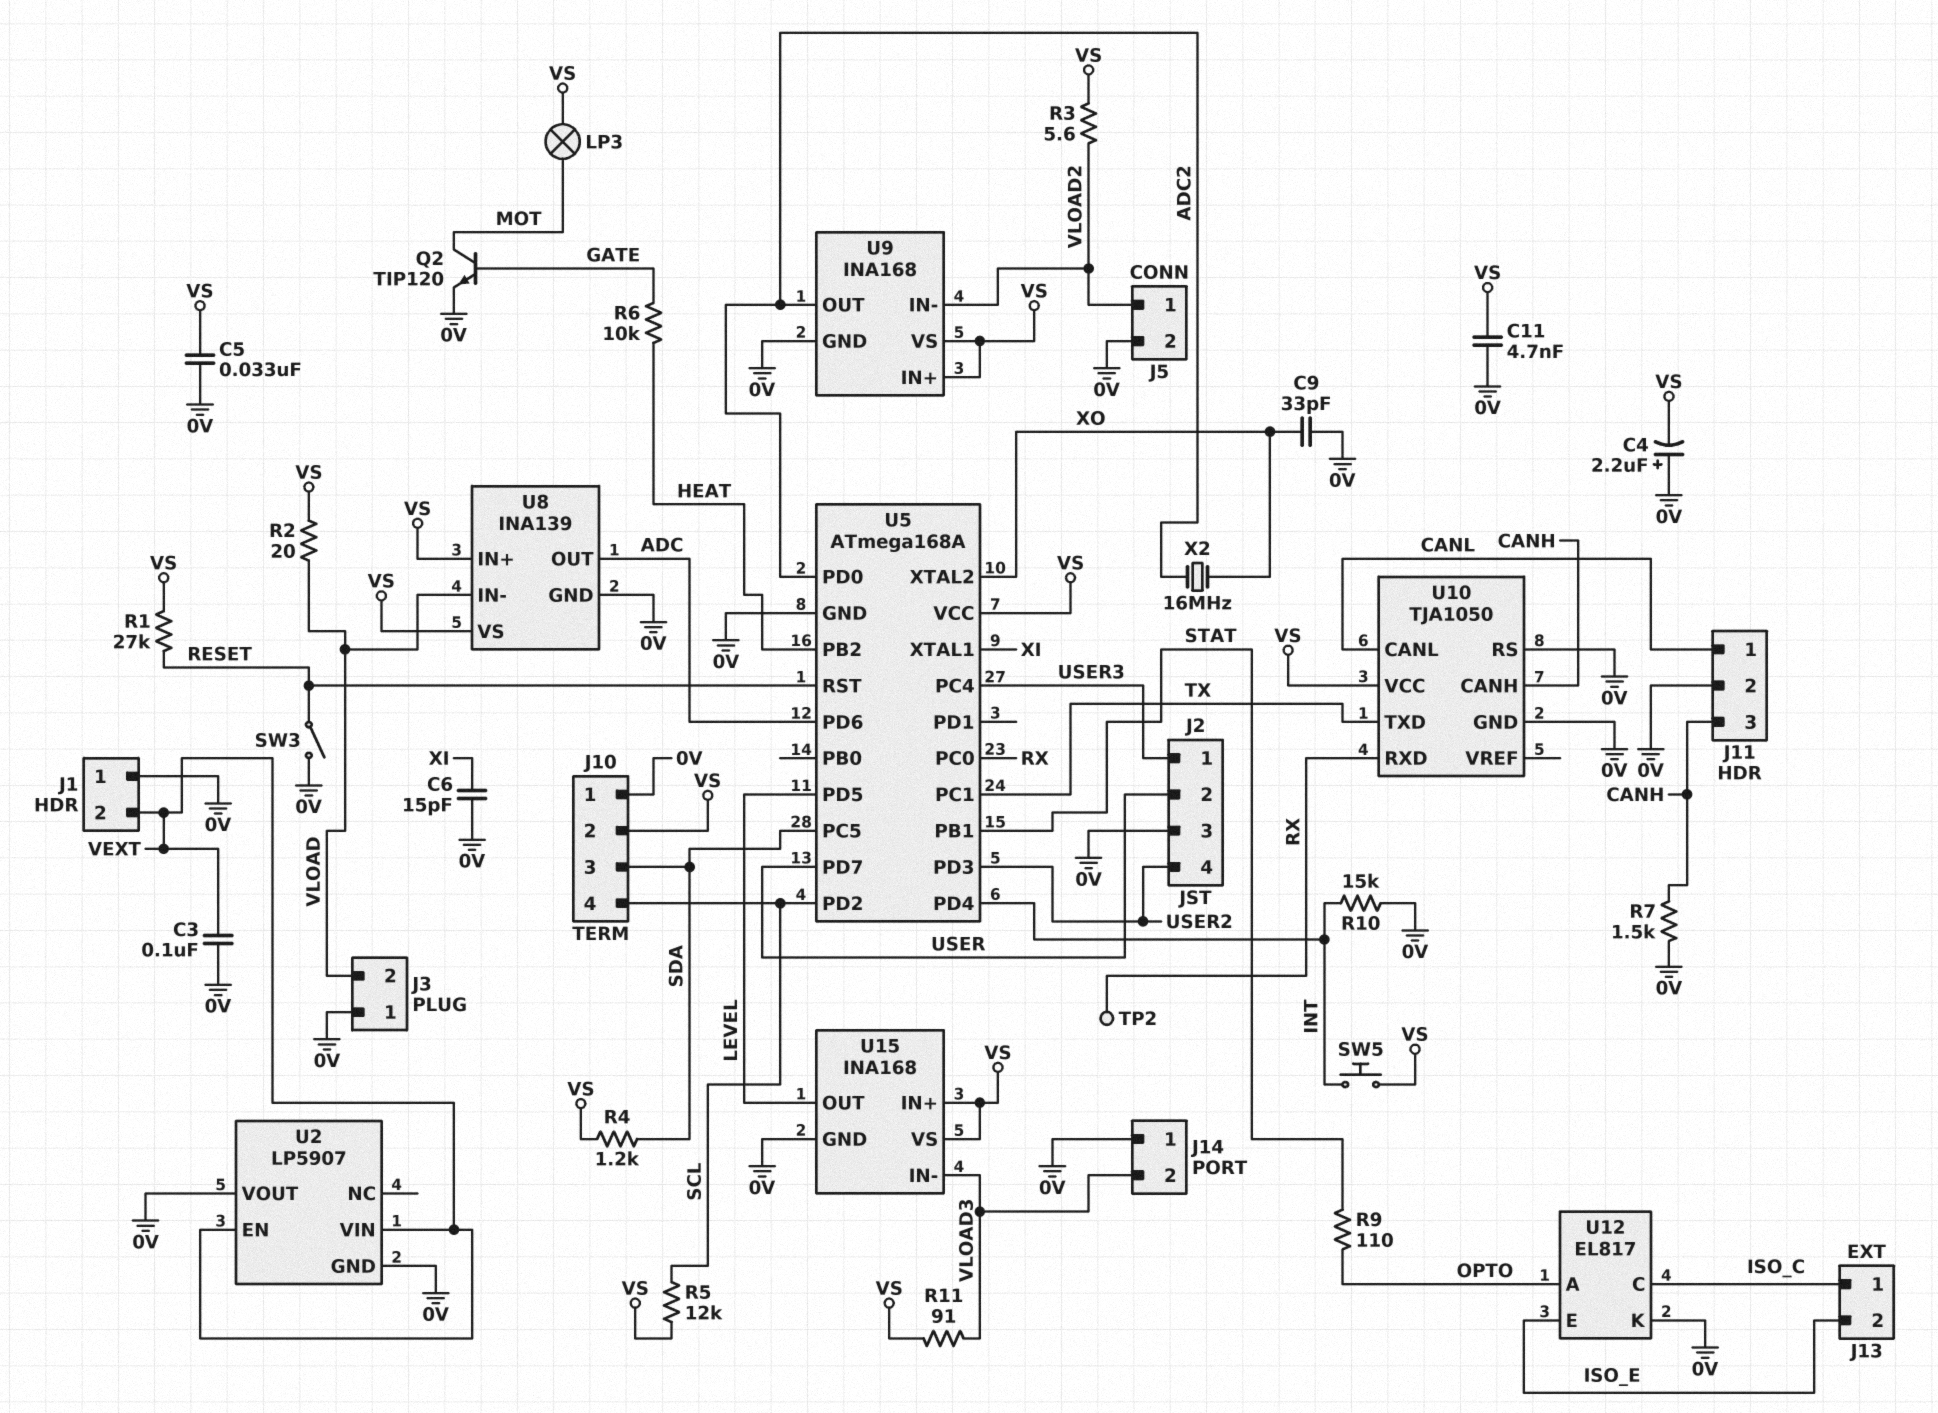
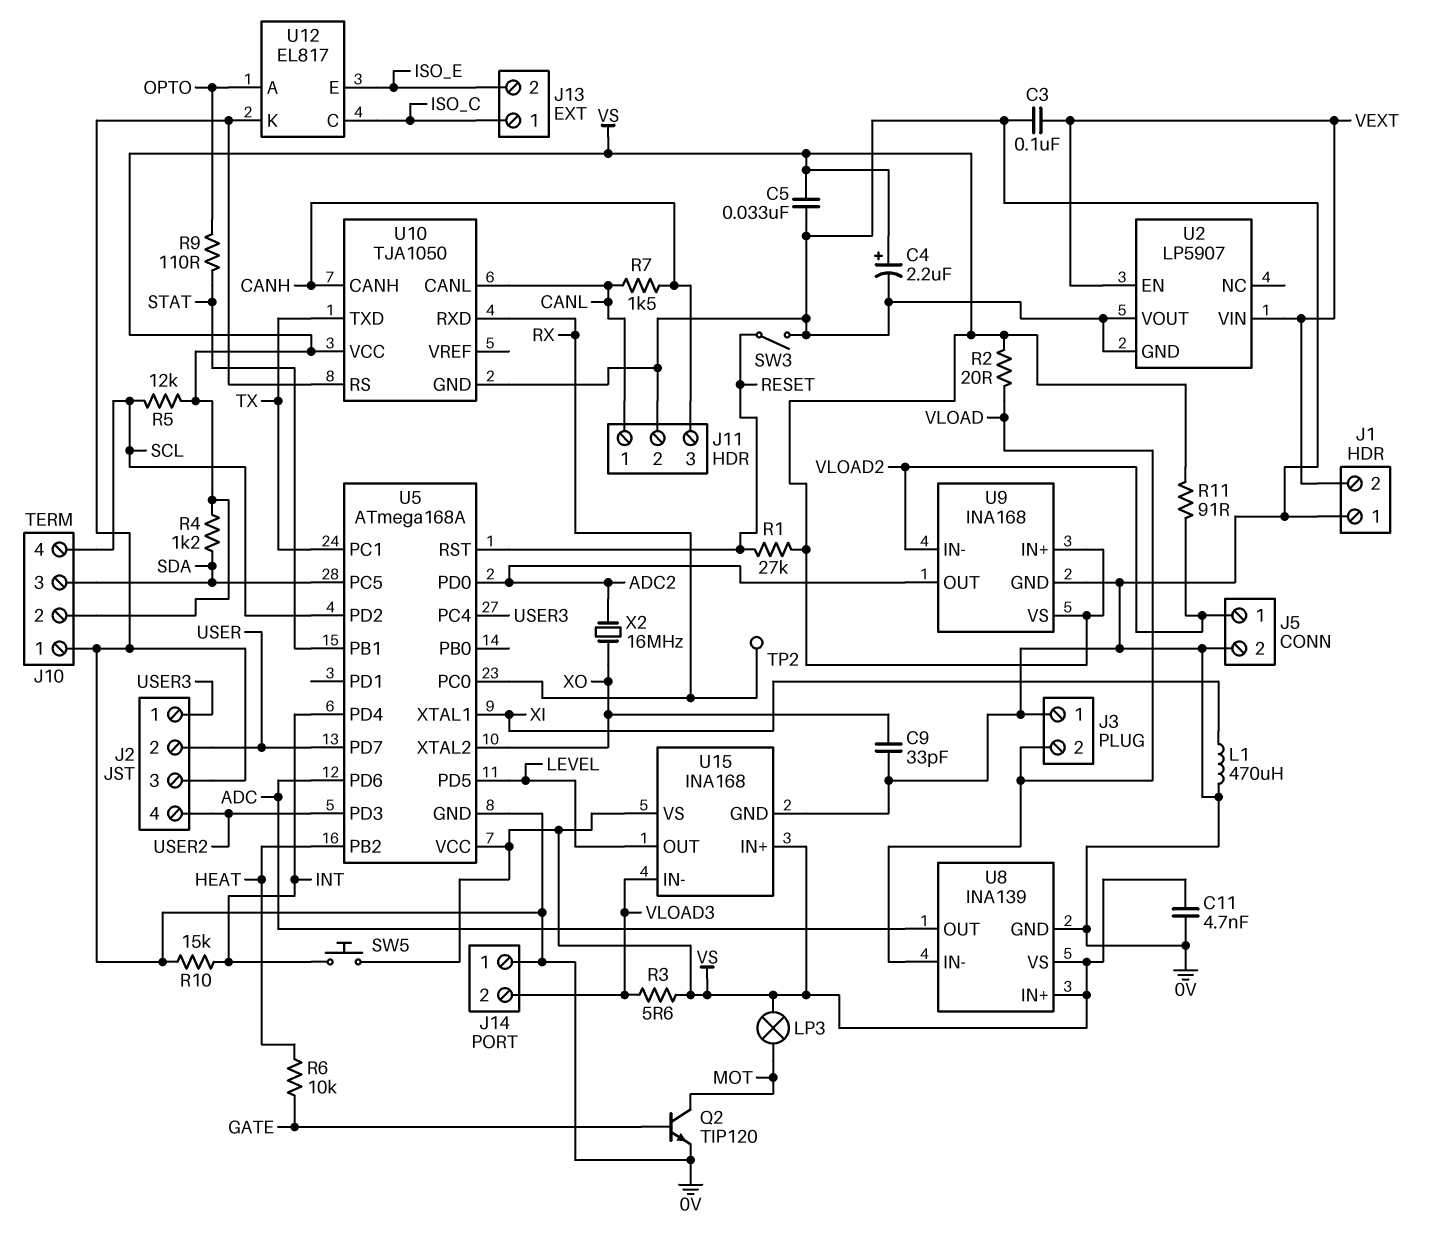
C4: 2.2uF (plus 0V, minus VS) -> 2.2uF (plus VS, minus 0V)
C6: 15pF (0V, XI) -> none
L1: none -> 470uH (0V, XI)
R3: 5.6 (VLOAD2, VS) -> 5.6 (VLOAD3, VS)
R7: 1.5k (0V, CANH) -> 1.5k (CANH, CANL)
R11: 91 (VLOAD3, VS) -> 91 (VLOAD2, VS)

